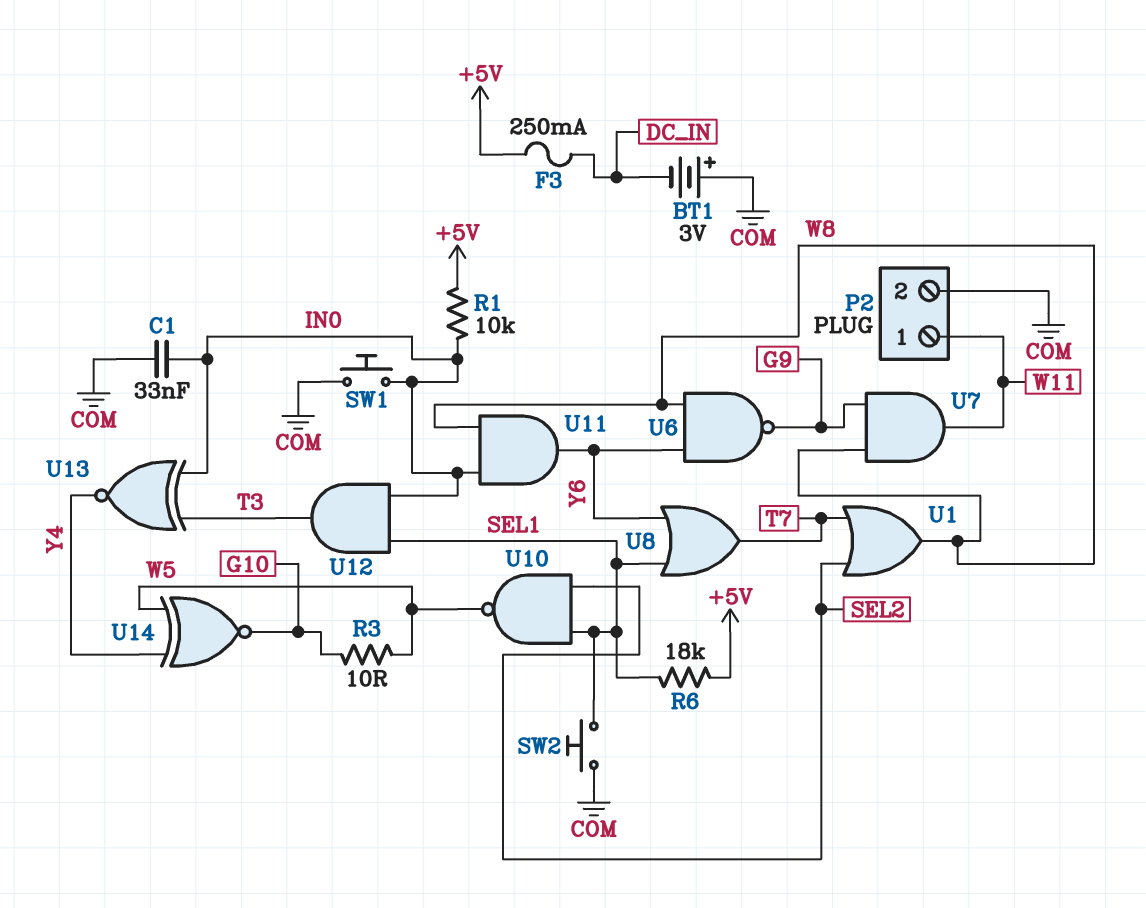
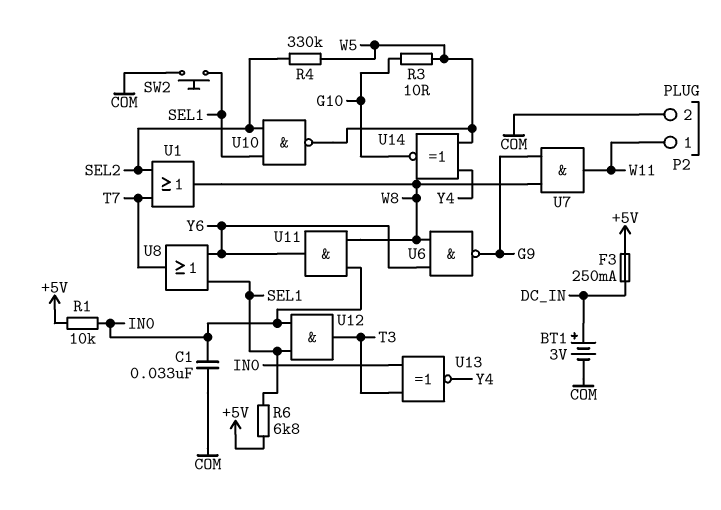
BT1: 3V (plus COM, minus DC_IN) -> 3V (plus DC_IN, minus COM)
R4: none -> 330k (SEL2, W5)
R6: 18k (+5V, SEL1) -> 6.8k (+5V, SEL1)
SW1: button (COM, IN0) -> none

